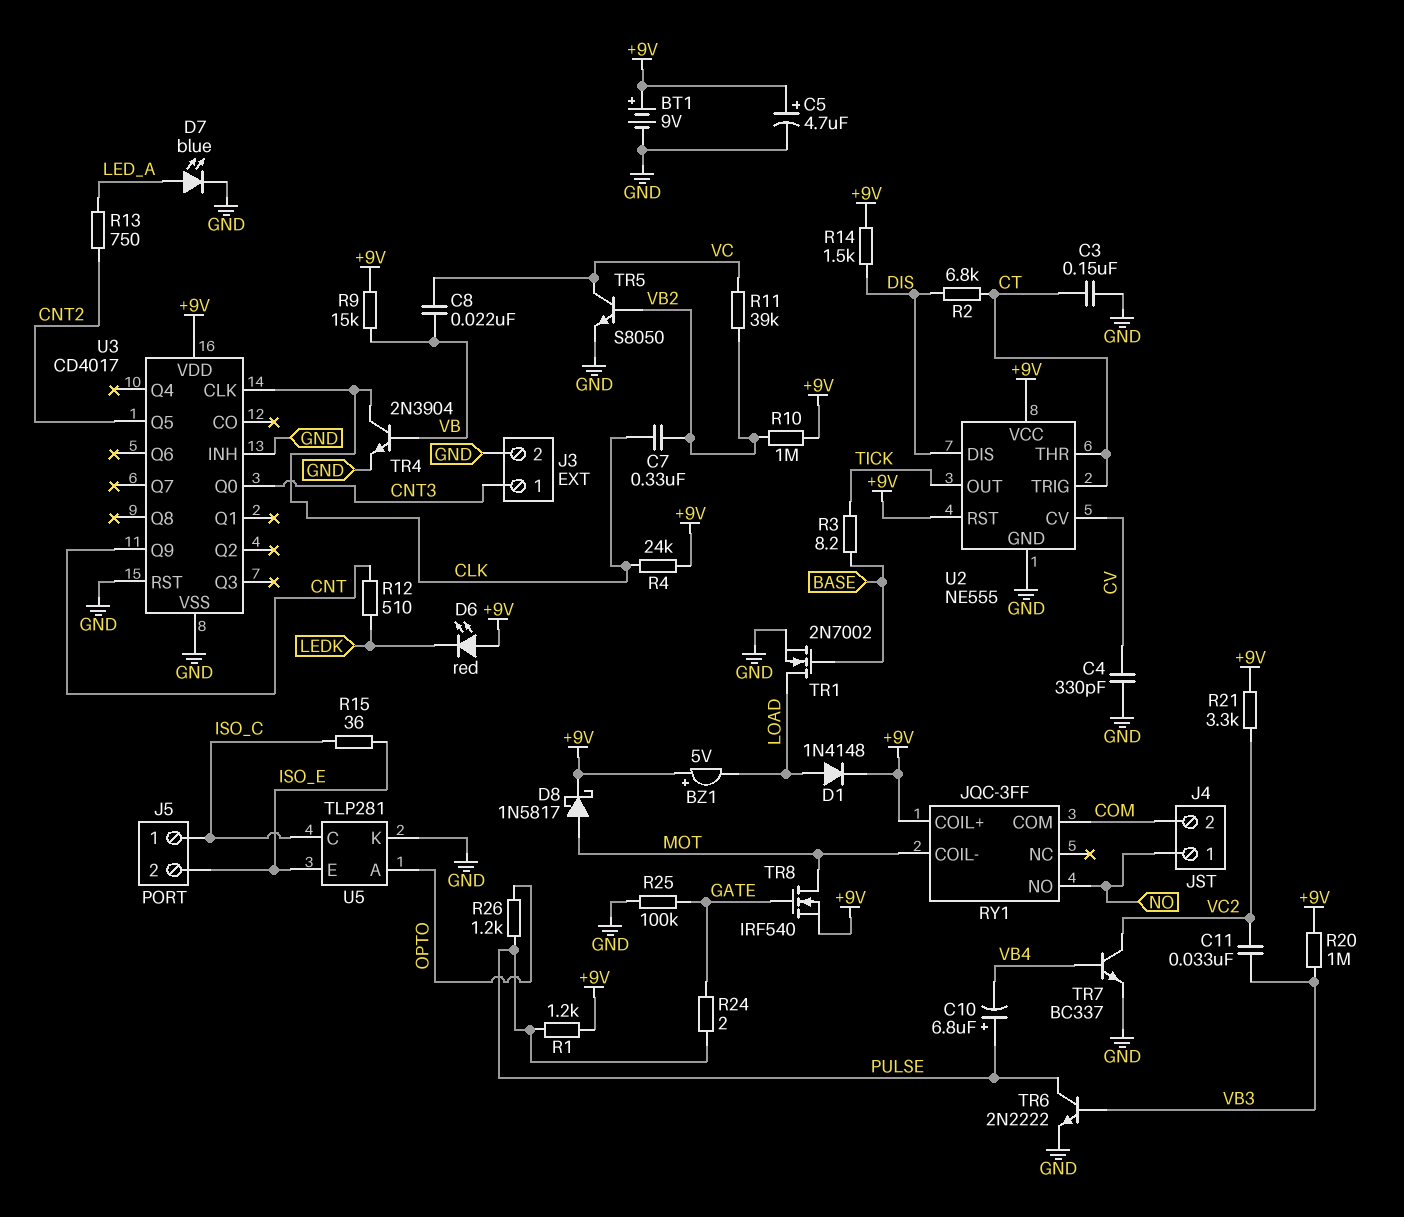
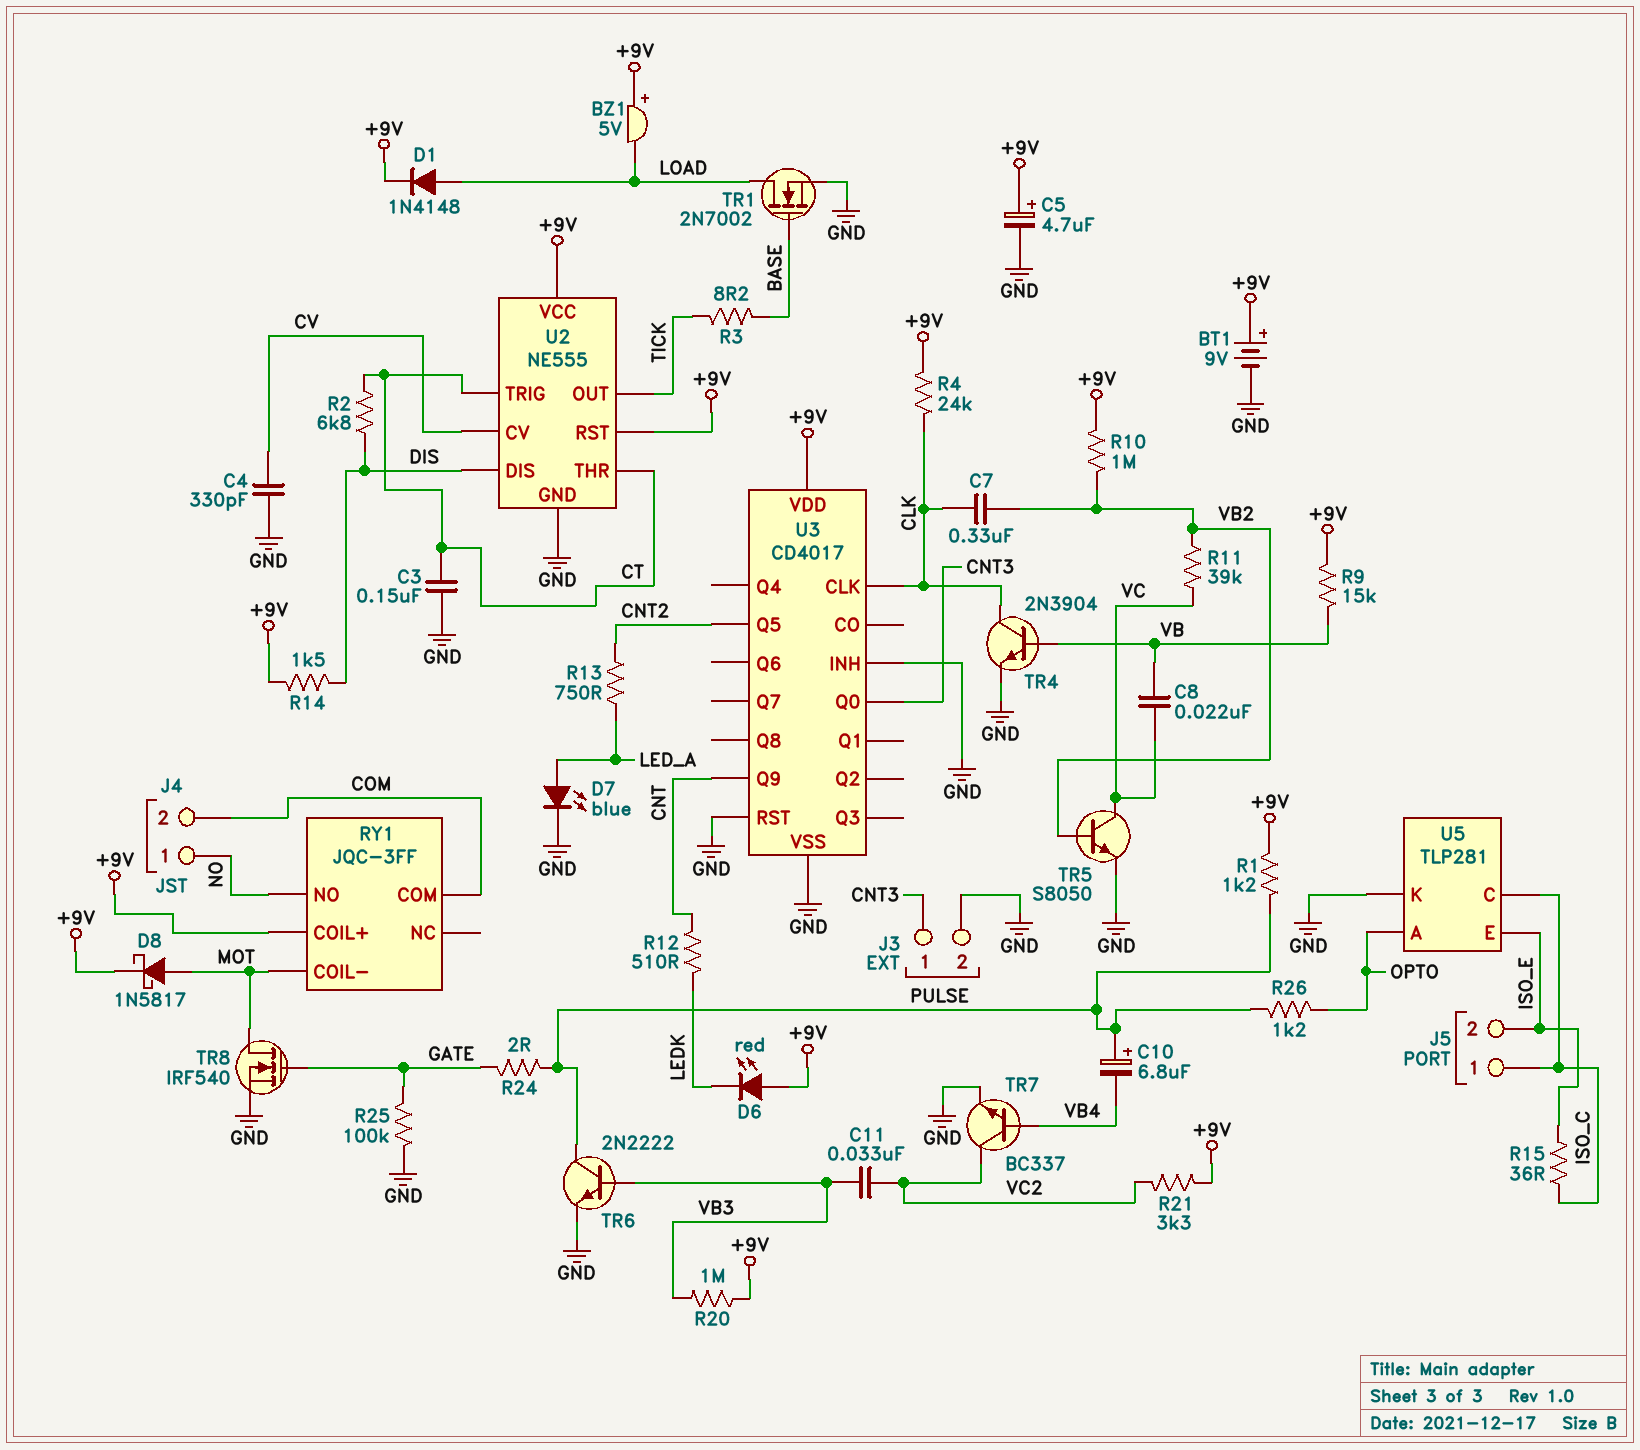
TR8: NMOS IRF540 (G GATE, D MOT, S +9V) -> NMOS IRF540 (G GATE, D MOT, S GND)

